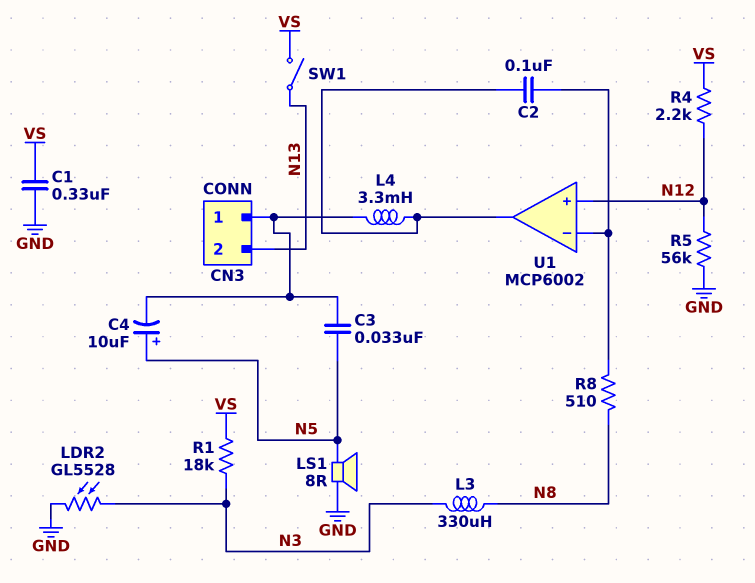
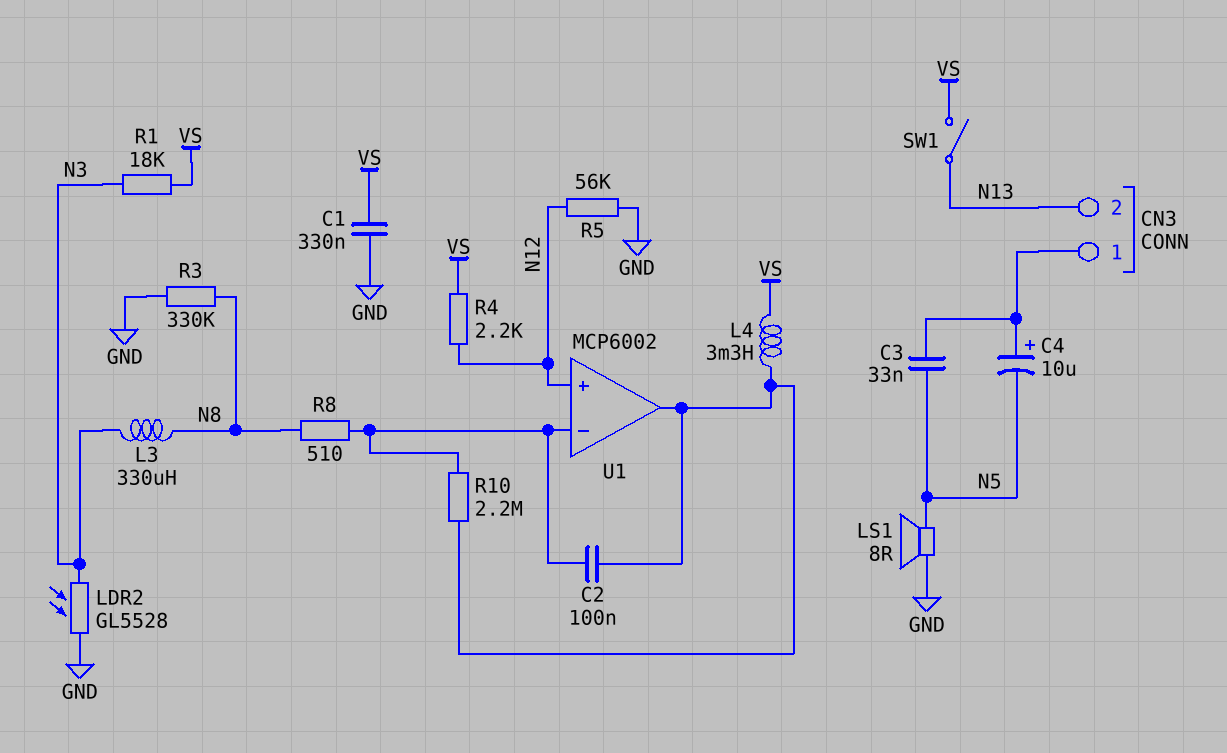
C4: 10uF (plus N5, minus CN3/1) -> 10uF (plus CN3/1, minus N5)
L4: 3.3mH (CN3/1, U1/out) -> 3.3mH (U1/out, VS)
R3: none -> 330k (GND, N8)
R10: none -> 2.2M (U1/in-, U1/out)

